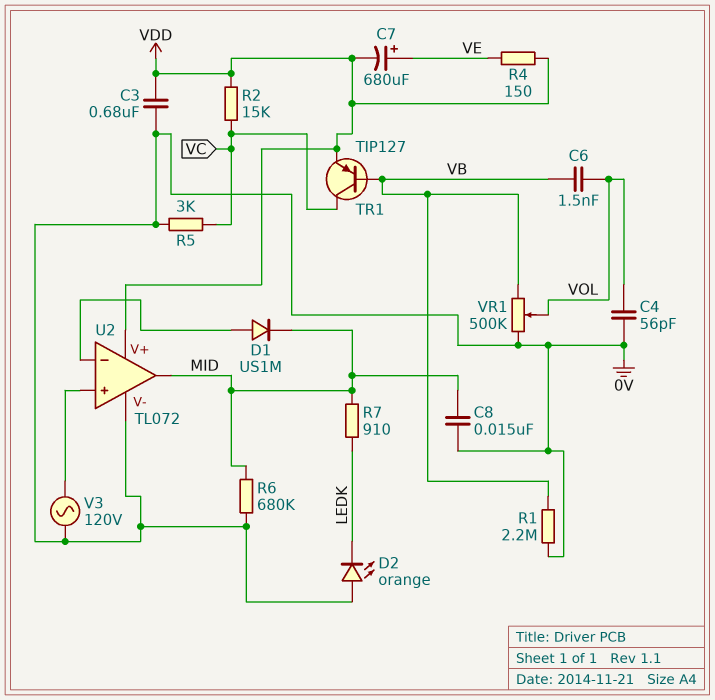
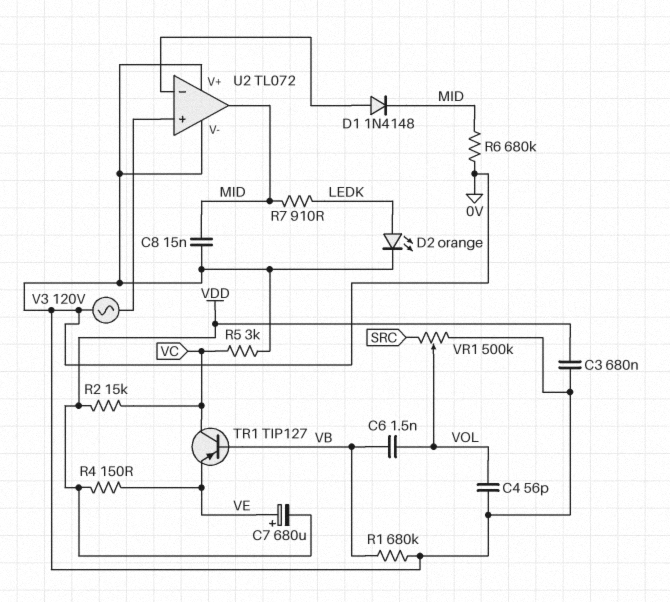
D1: diode US1M (A U2/in-, K MID) -> diode 1N4148 (A U2/in-, K MID)
D2: LED orange (A 0V, K LEDK) -> LED orange (A LEDK, K 0V)
R1: 2.2M (0V, VB) -> 680k (0V, VB)
TR1: PNP TIP127 (B VB, C VC, E VDD) -> PNP TIP127 (B VB, C VC, E VE)
U2 pin V+: VDD -> 0V
VR1: 500k (0V, VB, wiper VOL) -> 500k (0V, SRC, wiper VOL)

